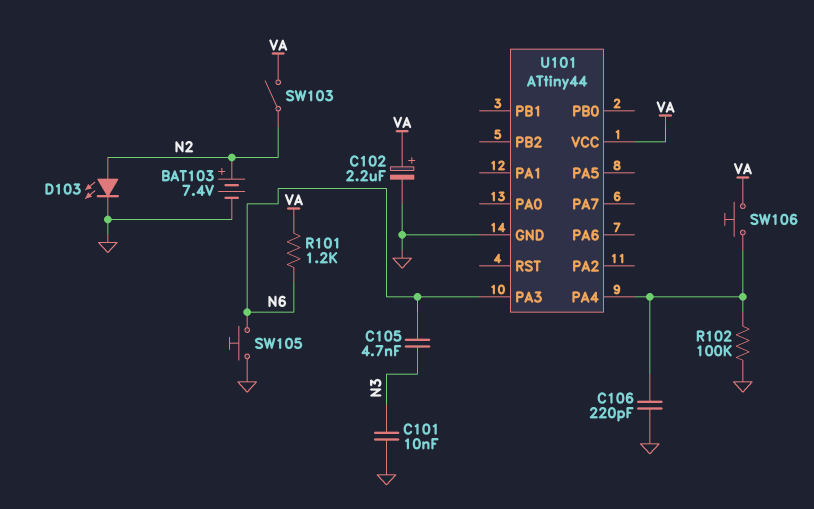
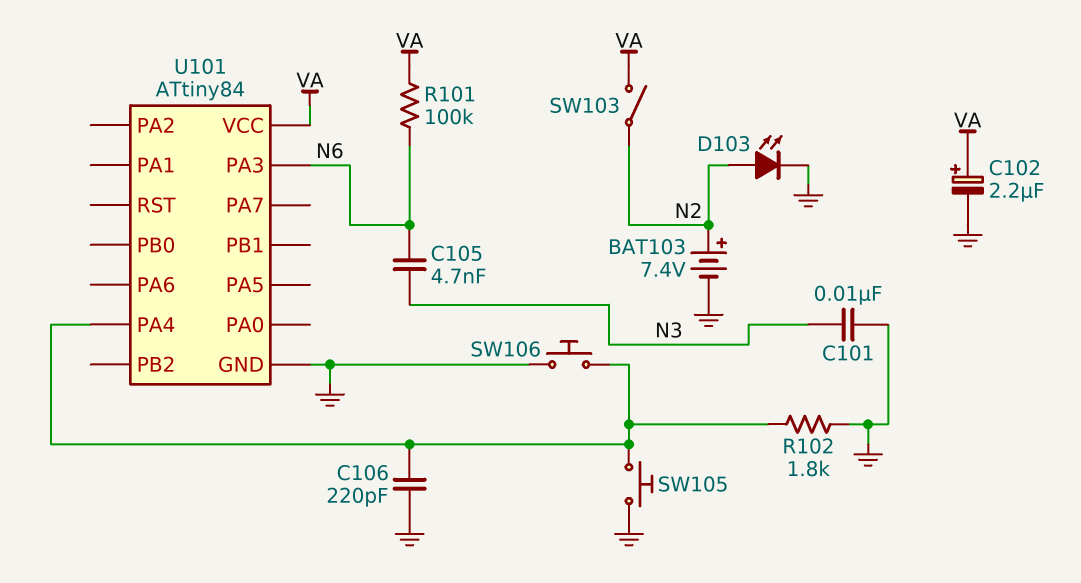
R101: 1.2k (N6, VA) -> 100k (N6, VA)
R102: 100k (GND, U101/PA4) -> 1.8k (GND, U101/PA4)
SW105: button (GND, N6) -> button (GND, U101/PA4)
SW106: button (U101/PA4, VA) -> button (GND, U101/PA4)
U101: ATtiny44 -> ATtiny84

